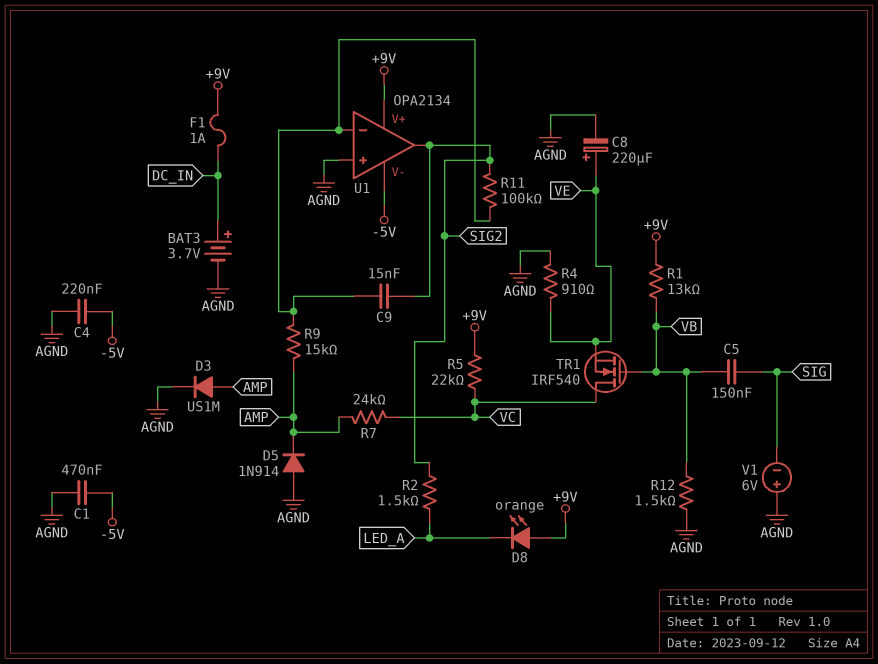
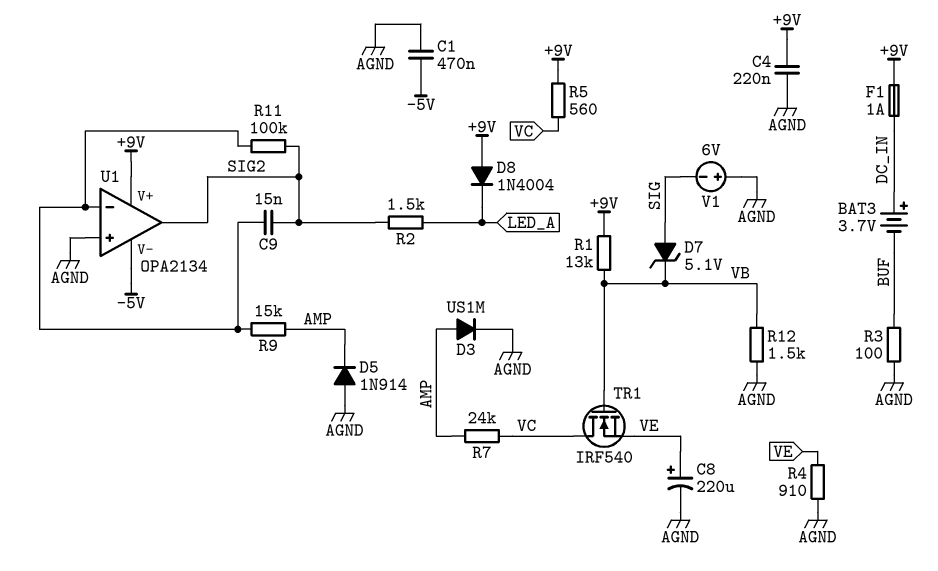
BAT3: 3.7V (plus DC_IN, minus AGND) -> 3.7V (plus DC_IN, minus BUF)
C4: 220nF (-5V, AGND) -> 220nF (+9V, AGND)
C5: 150nF (SIG, VB) -> none
D7: none -> zener 5.1V (A SIG, K VB)
D8: LED orange (A +9V, K LED_A) -> diode 1N4004 (A +9V, K LED_A)
R3: none -> 100 (AGND, BUF)
R5: 22k (+9V, VC) -> 560 (+9V, VC)

